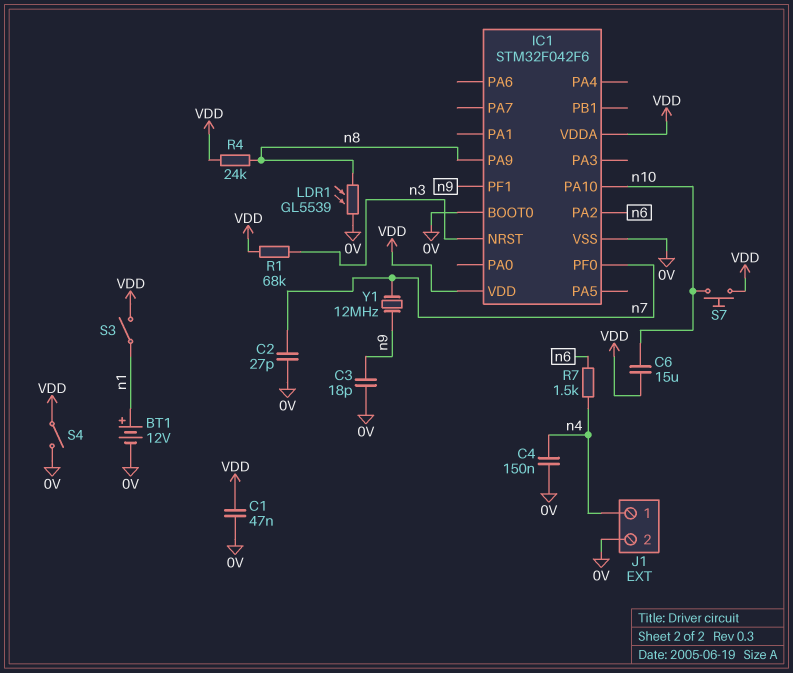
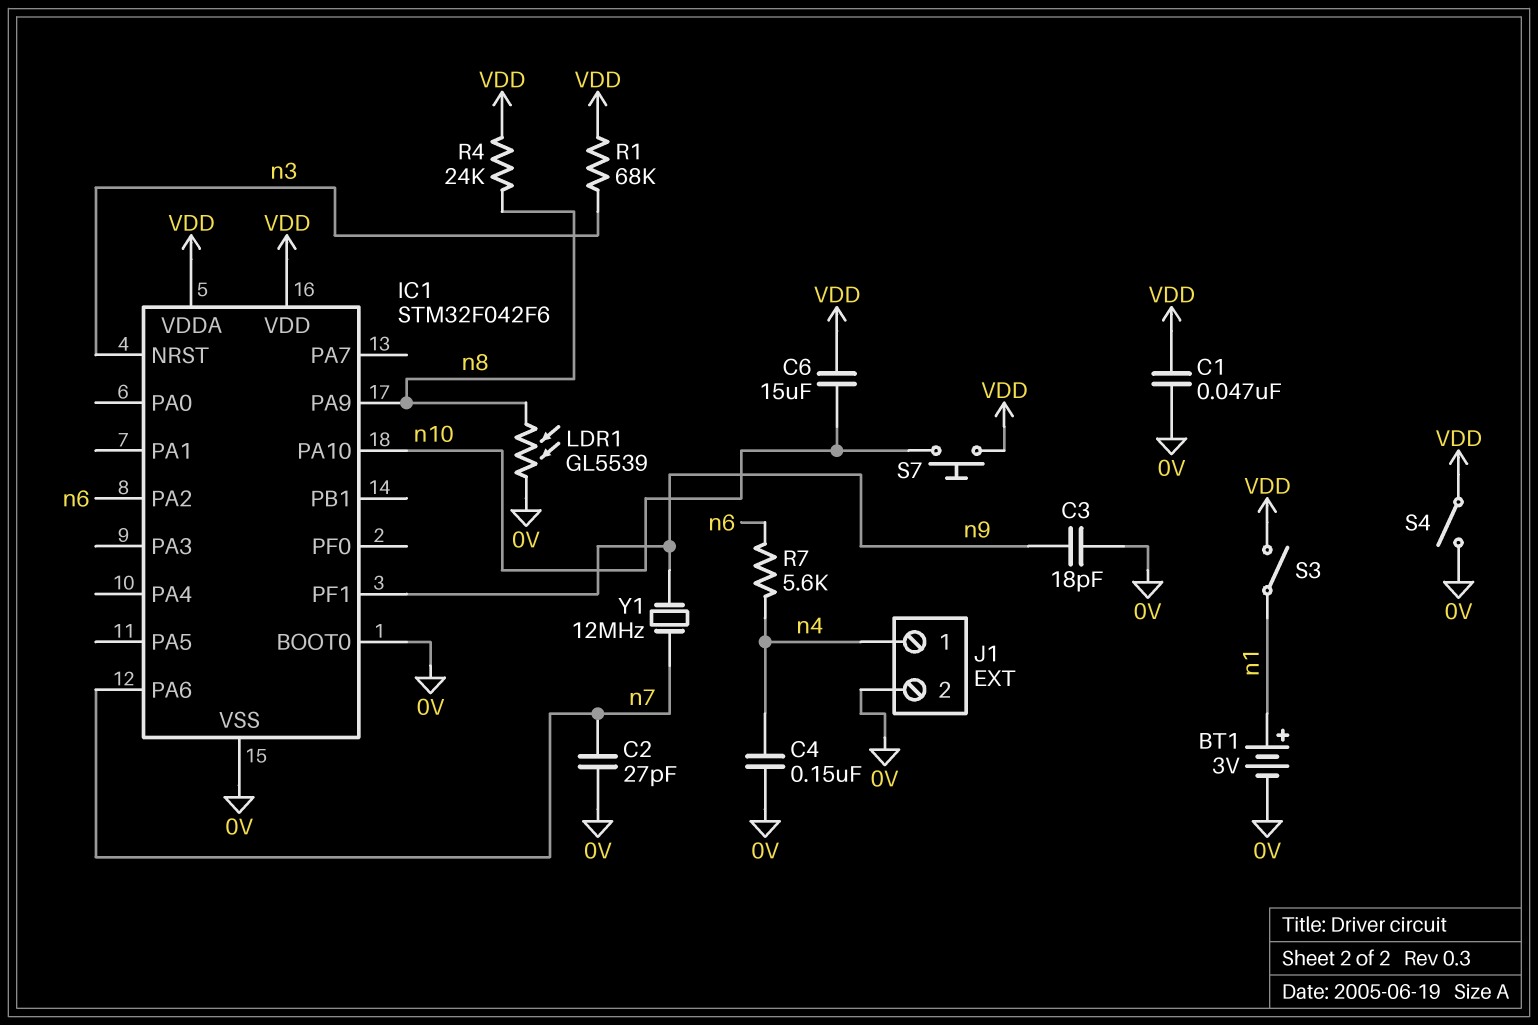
BT1: 12V (plus n1, minus 0V) -> 3V (plus n1, minus 0V)
IC1 pin PA6: none -> n7
IC1 pin PF0: n7 -> none
R7: 1.5k (n4, n6) -> 5.6k (n4, n6)

